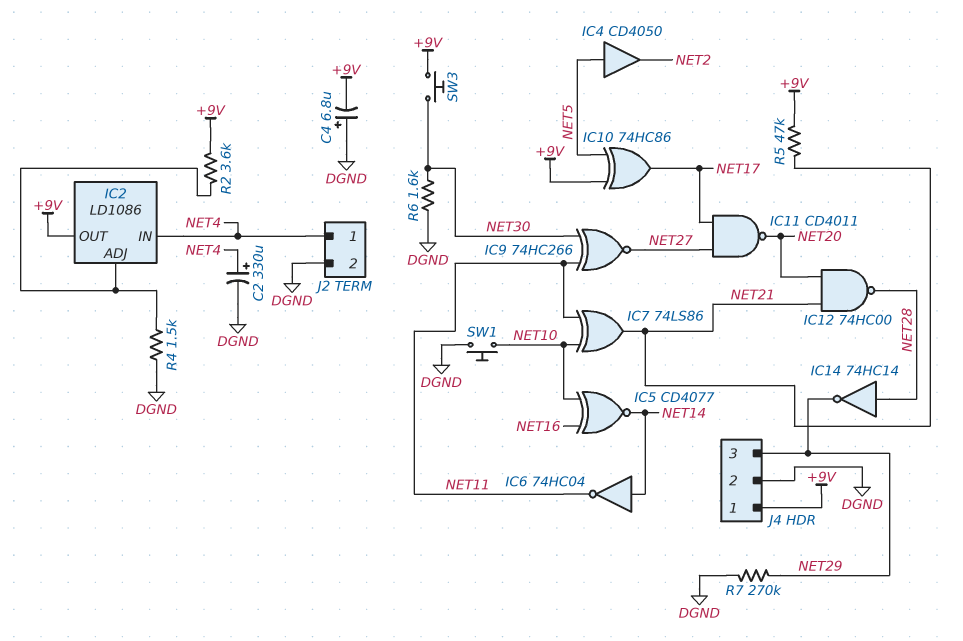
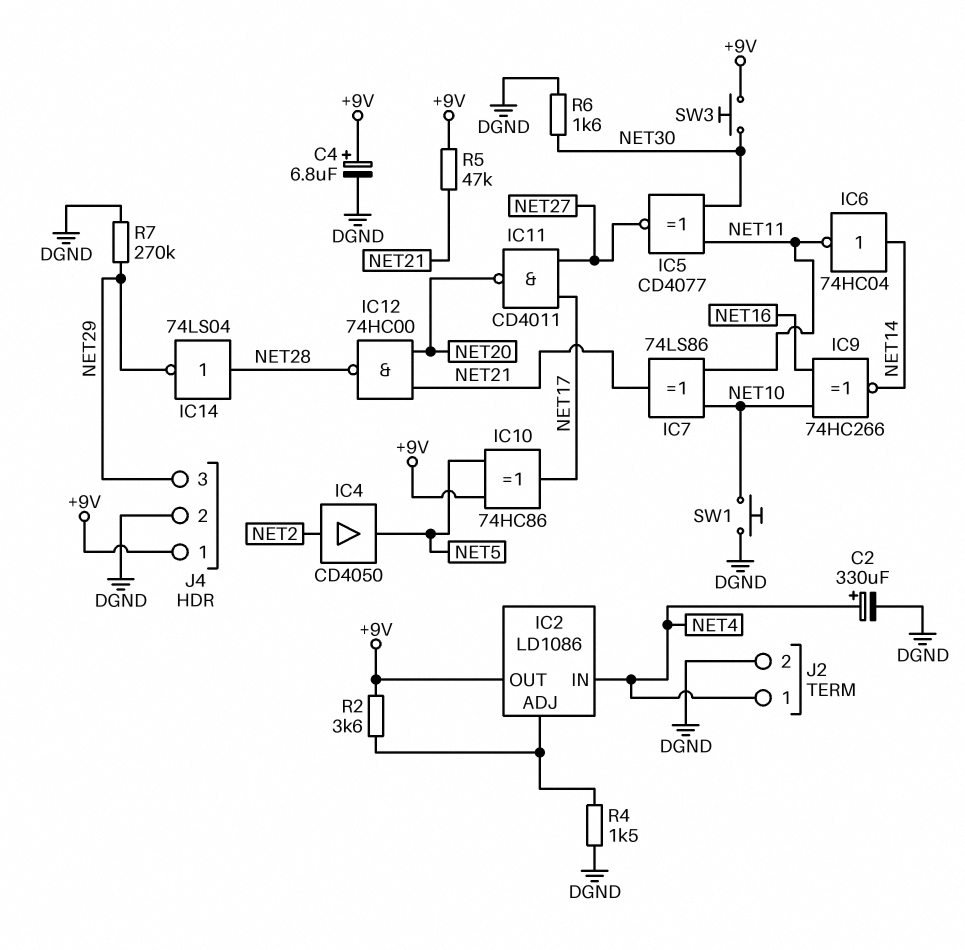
C4: 6.8uF (plus DGND, minus +9V) -> 6.8uF (plus +9V, minus DGND)
IC4: buffer CD4050 (in NET5, out NET2) -> buffer CD4050 (in NET2, out NET5)
IC5: XNOR CD4077 (in NET10, in NET16, out NET14) -> XNOR CD4077 (in NET11, in NET30, out NET27)
IC9: XNOR 74HC266 (in NET11, in NET30, out NET27) -> XNOR 74HC266 (in NET10, in NET16, out NET14)
IC14: NOT 74HC14 (in NET28, out NET29) -> NOT 74LS04 (in NET28, out NET29)

